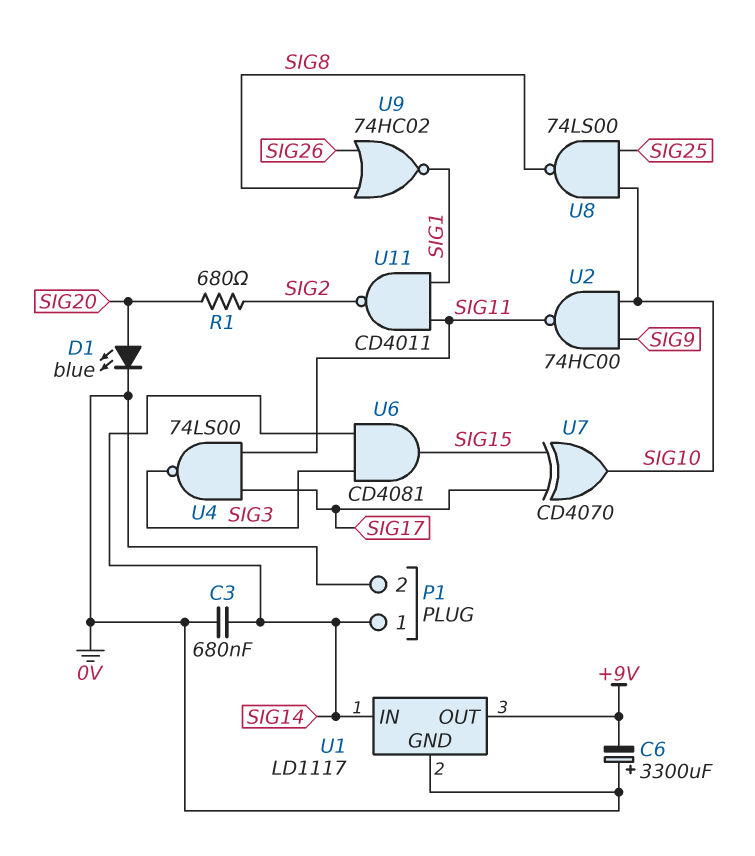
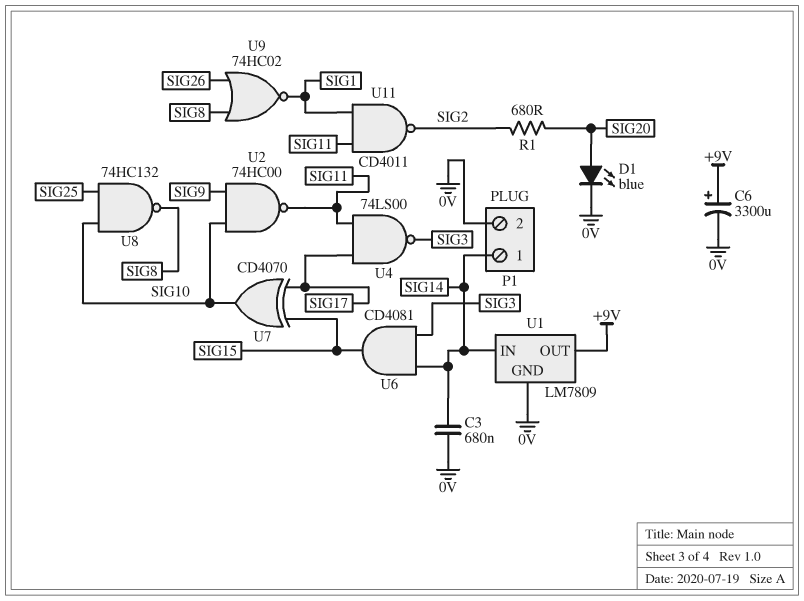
C6: 3300uF (plus 0V, minus +9V) -> 3300uF (plus +9V, minus 0V)
U1: LD1117 -> LM7809
U8: NAND 74LS00 (in SIG10, in SIG25, out SIG8) -> NAND 74HC132 (in SIG10, in SIG25, out SIG8)

